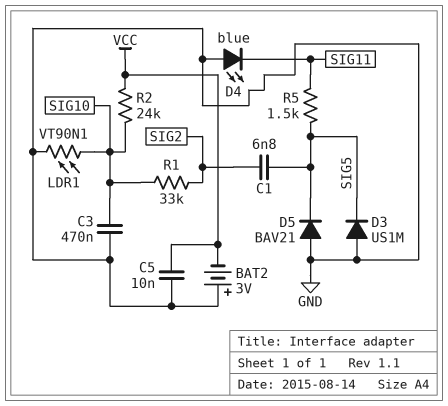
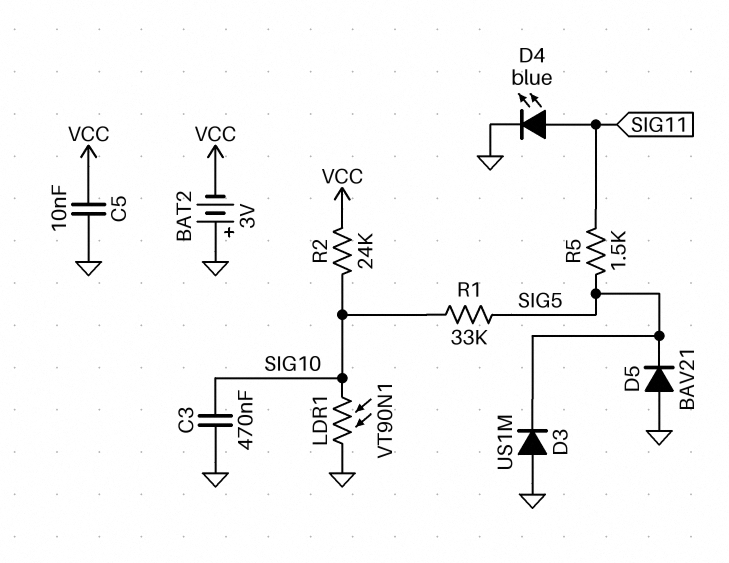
C1: 6.8nF (SIG2, SIG5) -> none
D4: LED blue (A GND, K SIG11) -> LED blue (A SIG11, K GND)
R1: 33k (SIG2, SIG10) -> 33k (SIG5, SIG10)

